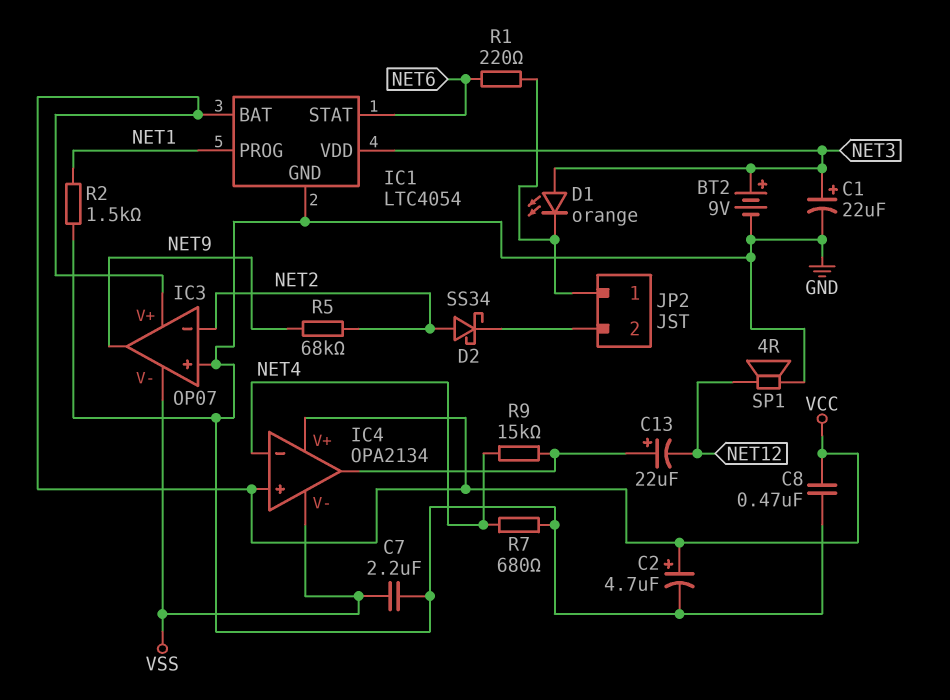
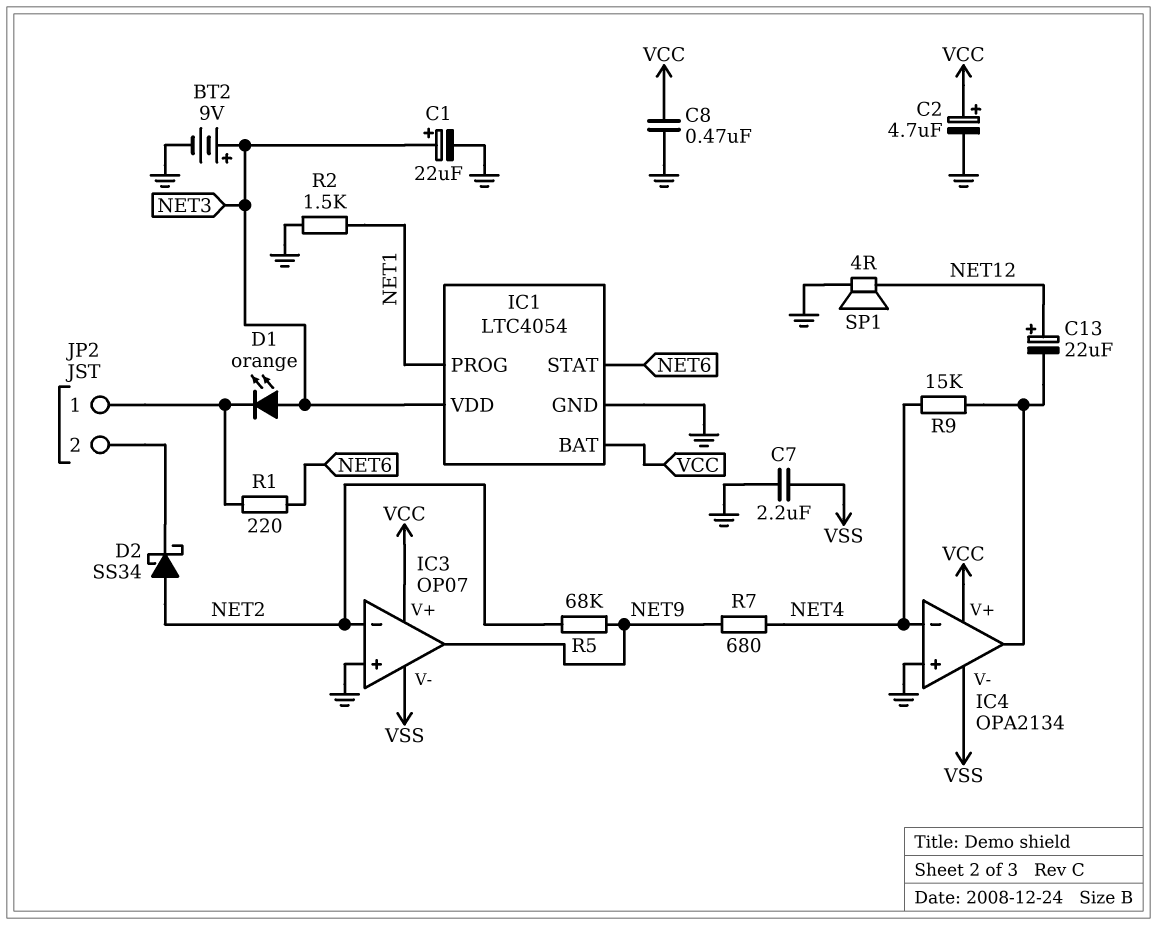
C13: 22uF (plus IC4/out, minus NET12) -> 22uF (plus NET12, minus IC4/out)
IC4 pin in+: VCC -> GND
R7: 680 (GND, NET4) -> 680 (NET4, NET9)

